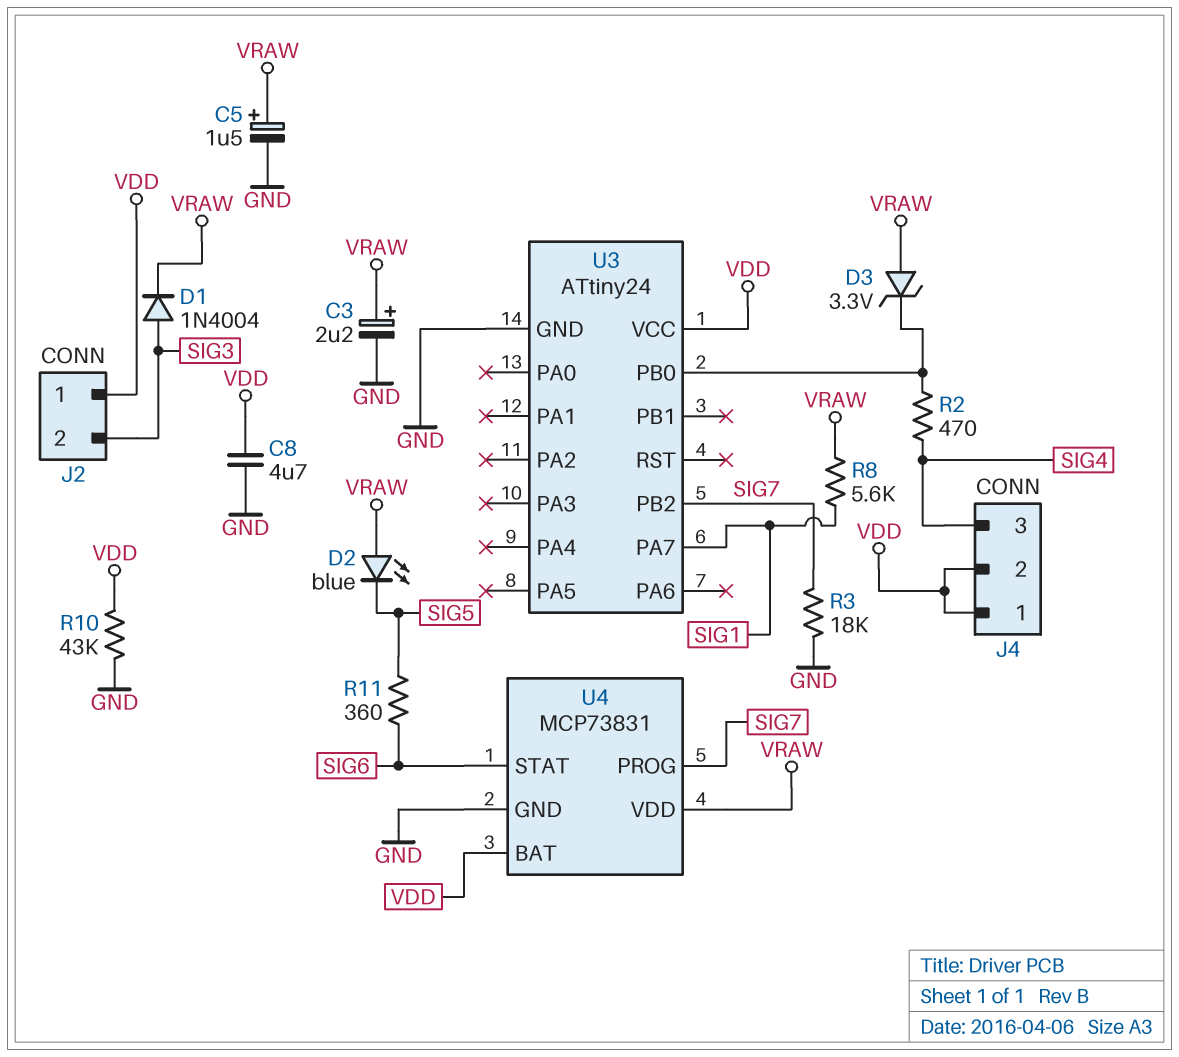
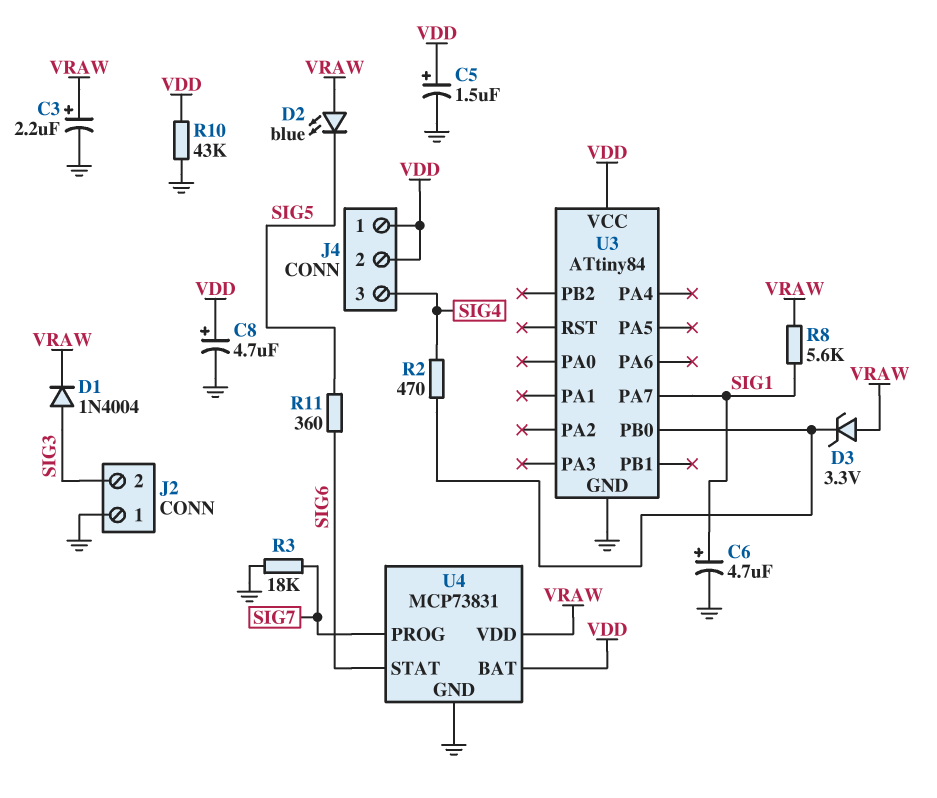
C5: 1.5uF (plus VRAW, minus GND) -> 1.5uF (plus VDD, minus GND)
C6: none -> 4.7uF (plus SIG1, minus GND)
C8: 4.7uF (GND, VDD) -> 4.7uF (plus VDD, minus GND)
J2 pin 1: VDD -> GND
U3: ATtiny24 -> ATtiny84
U3 pin PB2: SIG7 -> none

